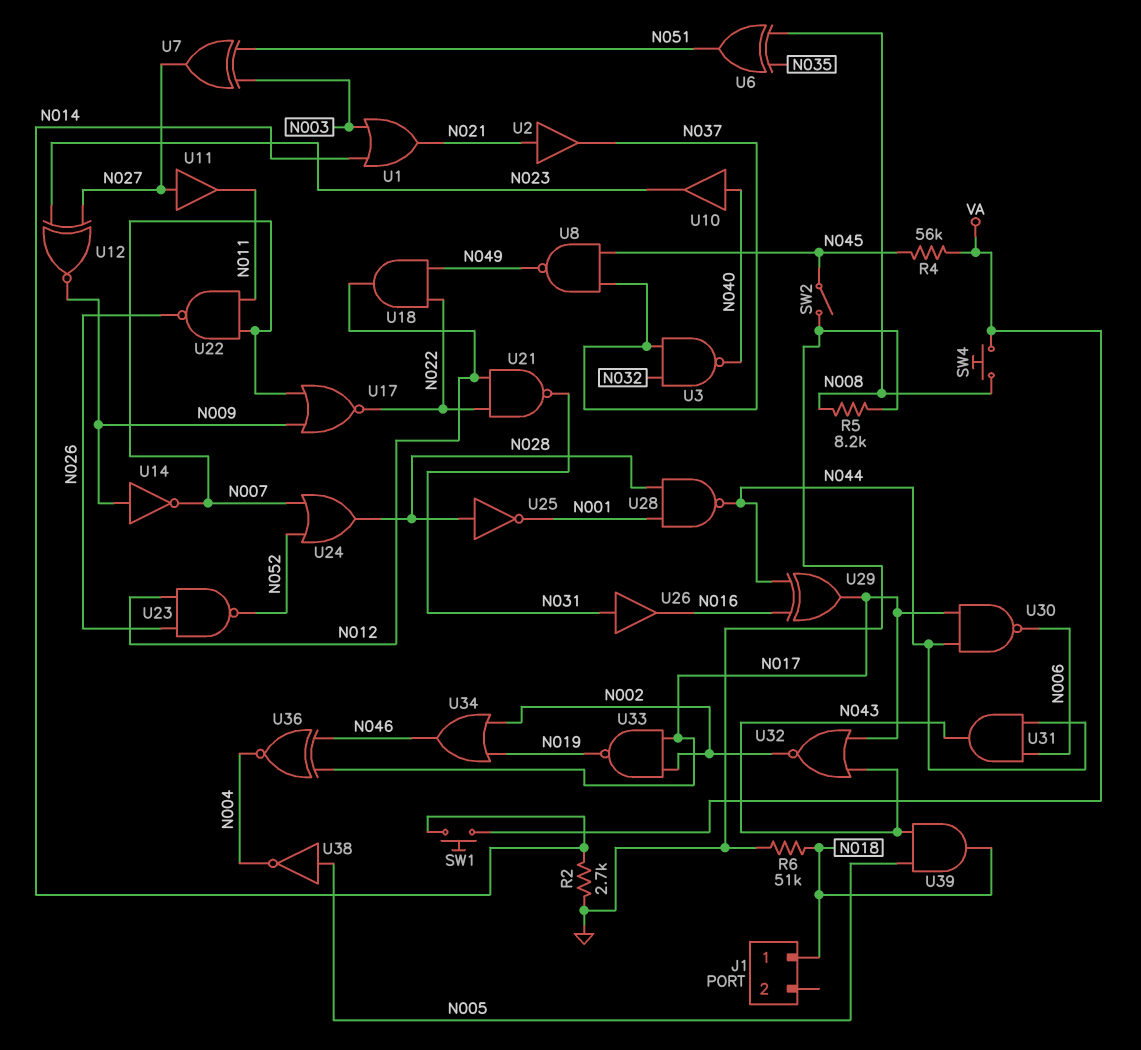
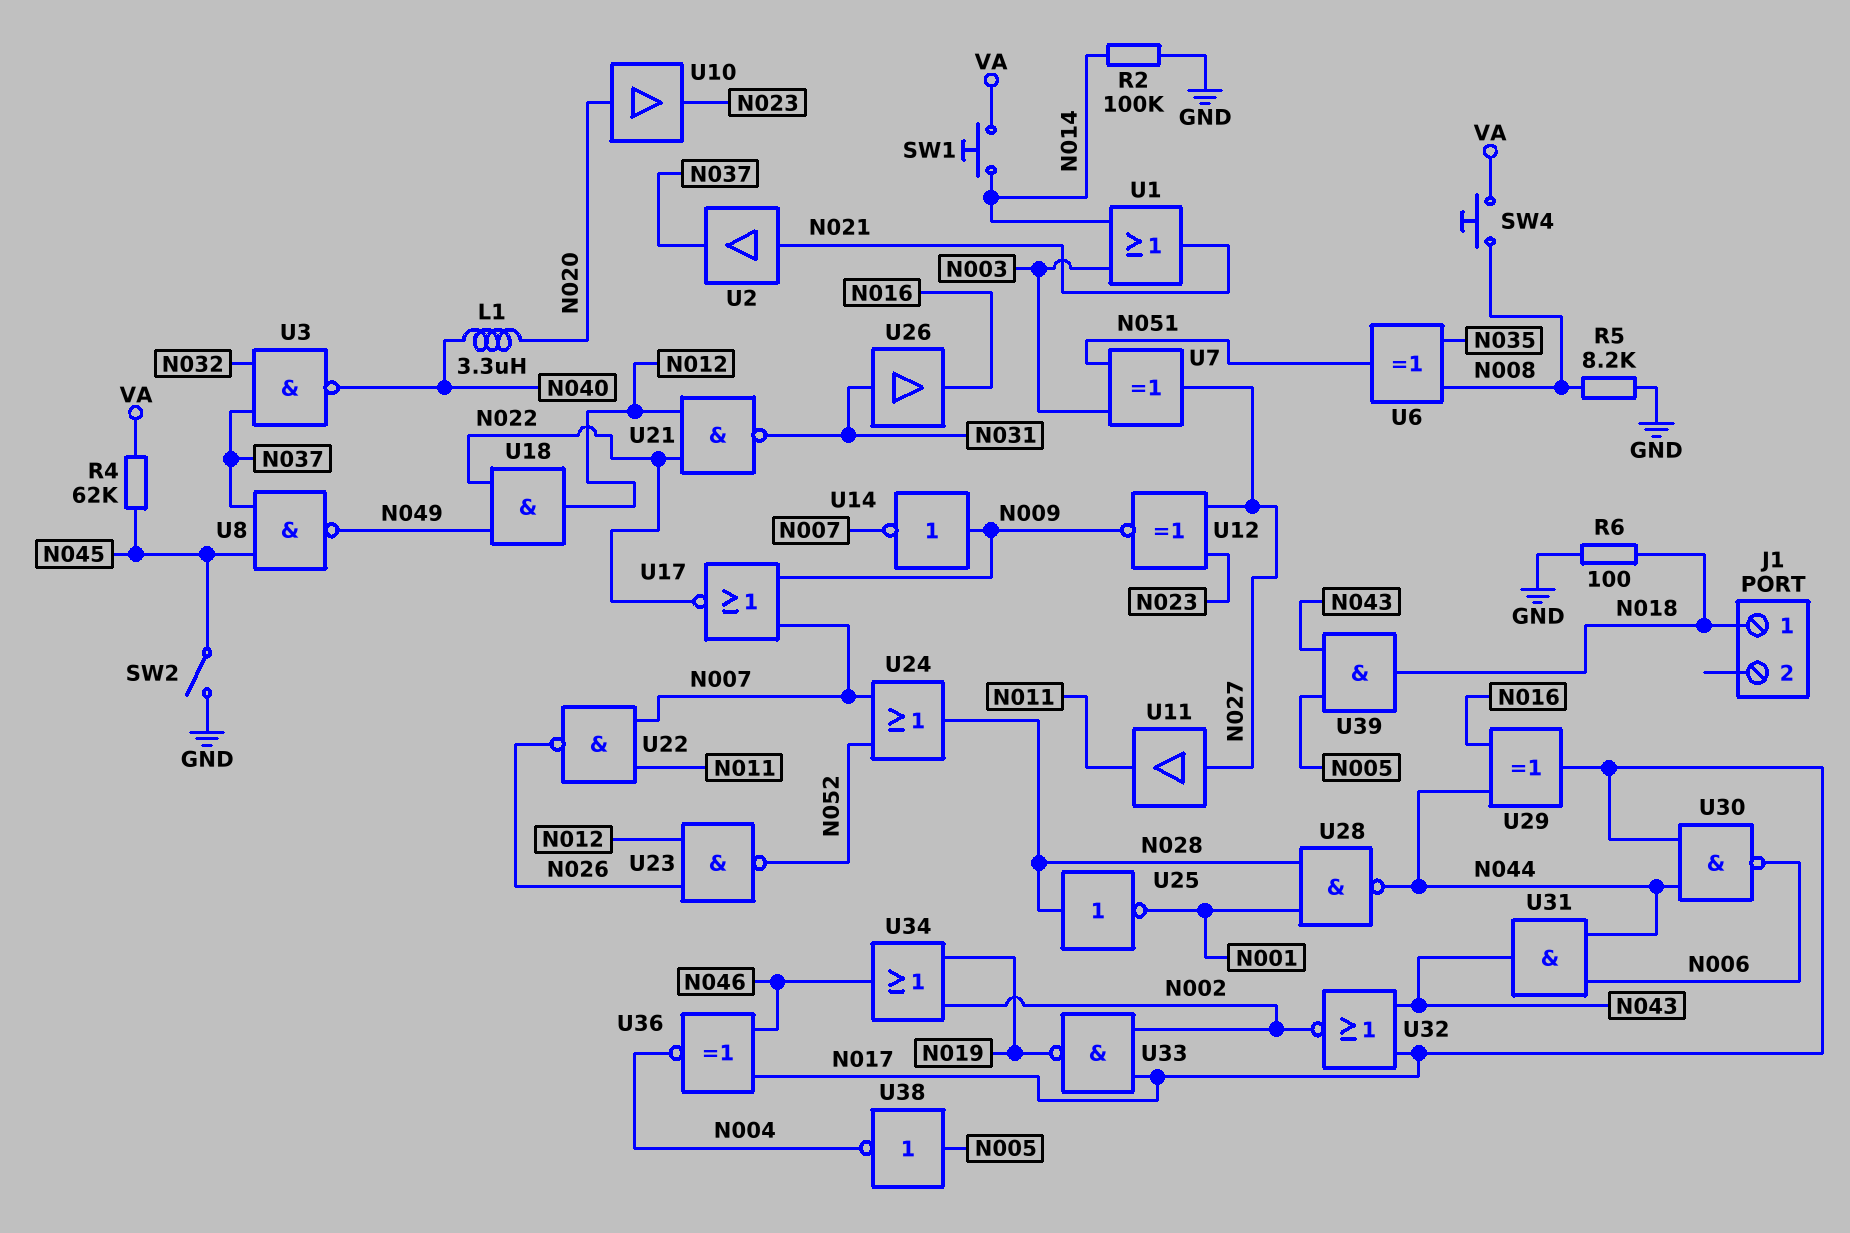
L1: none -> 3.3uH (N020, N040)
R2: 2.7k (GND, N014) -> 100k (GND, N014)
R4: 56k (N045, VA) -> 62k (N045, VA)
R6: 51k (GND, N018) -> 100 (GND, N018)
U10: buffer (in N040, out N023) -> buffer (in N020, out N023)

